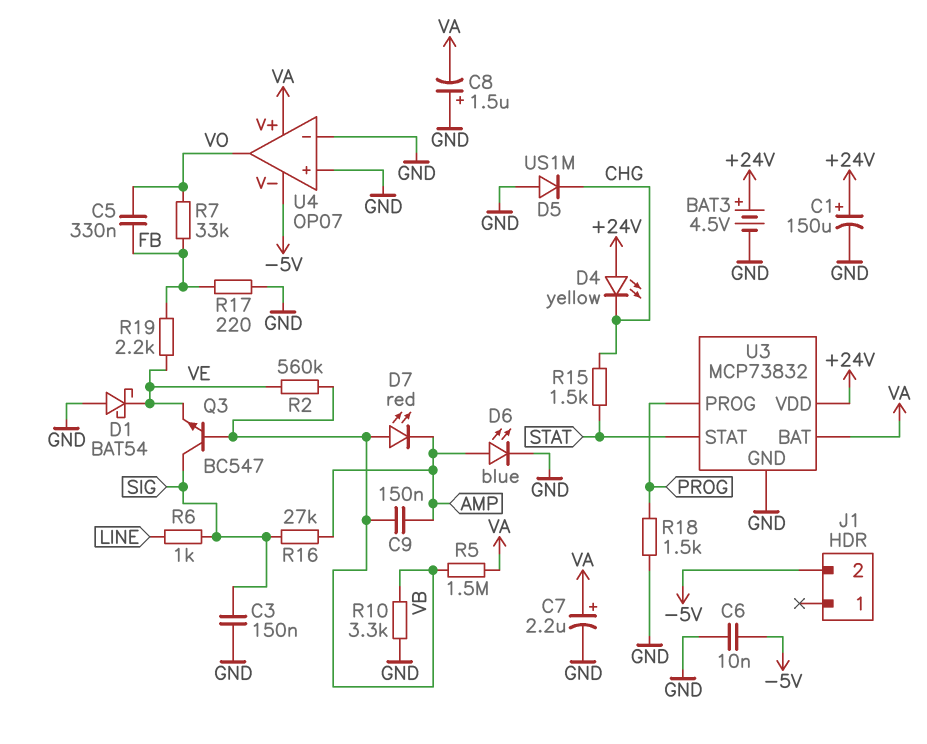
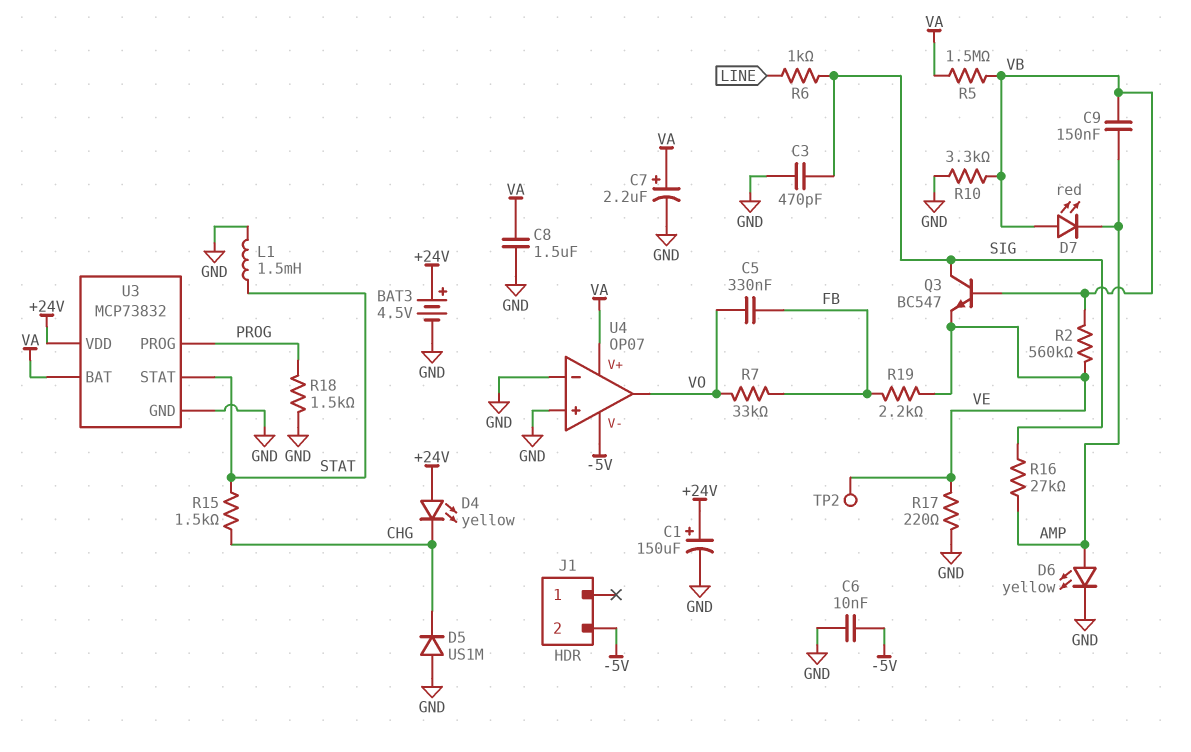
C3: 150nF (GND, SIG) -> 470pF (GND, SIG)
C8: 1.5uF (plus GND, minus VA) -> 1.5uF (GND, VA)
D1: schottky BAT54 (A GND, K VE) -> none
D6: LED blue (A AMP, K GND) -> LED yellow (A AMP, K GND)
L1: none -> 1.5mH (GND, STAT)
R17: 220 (FB, GND) -> 220 (GND, VE)
TP2: none -> test point (VE)

